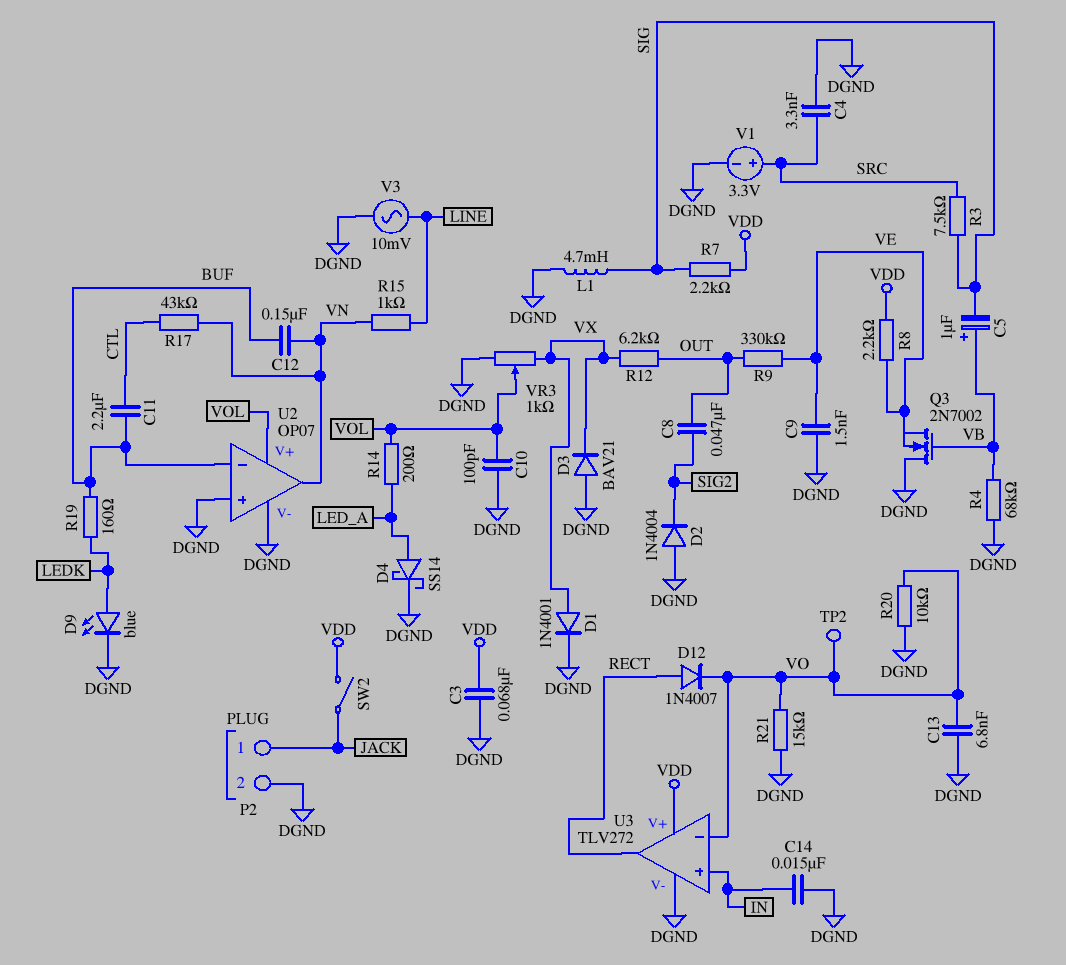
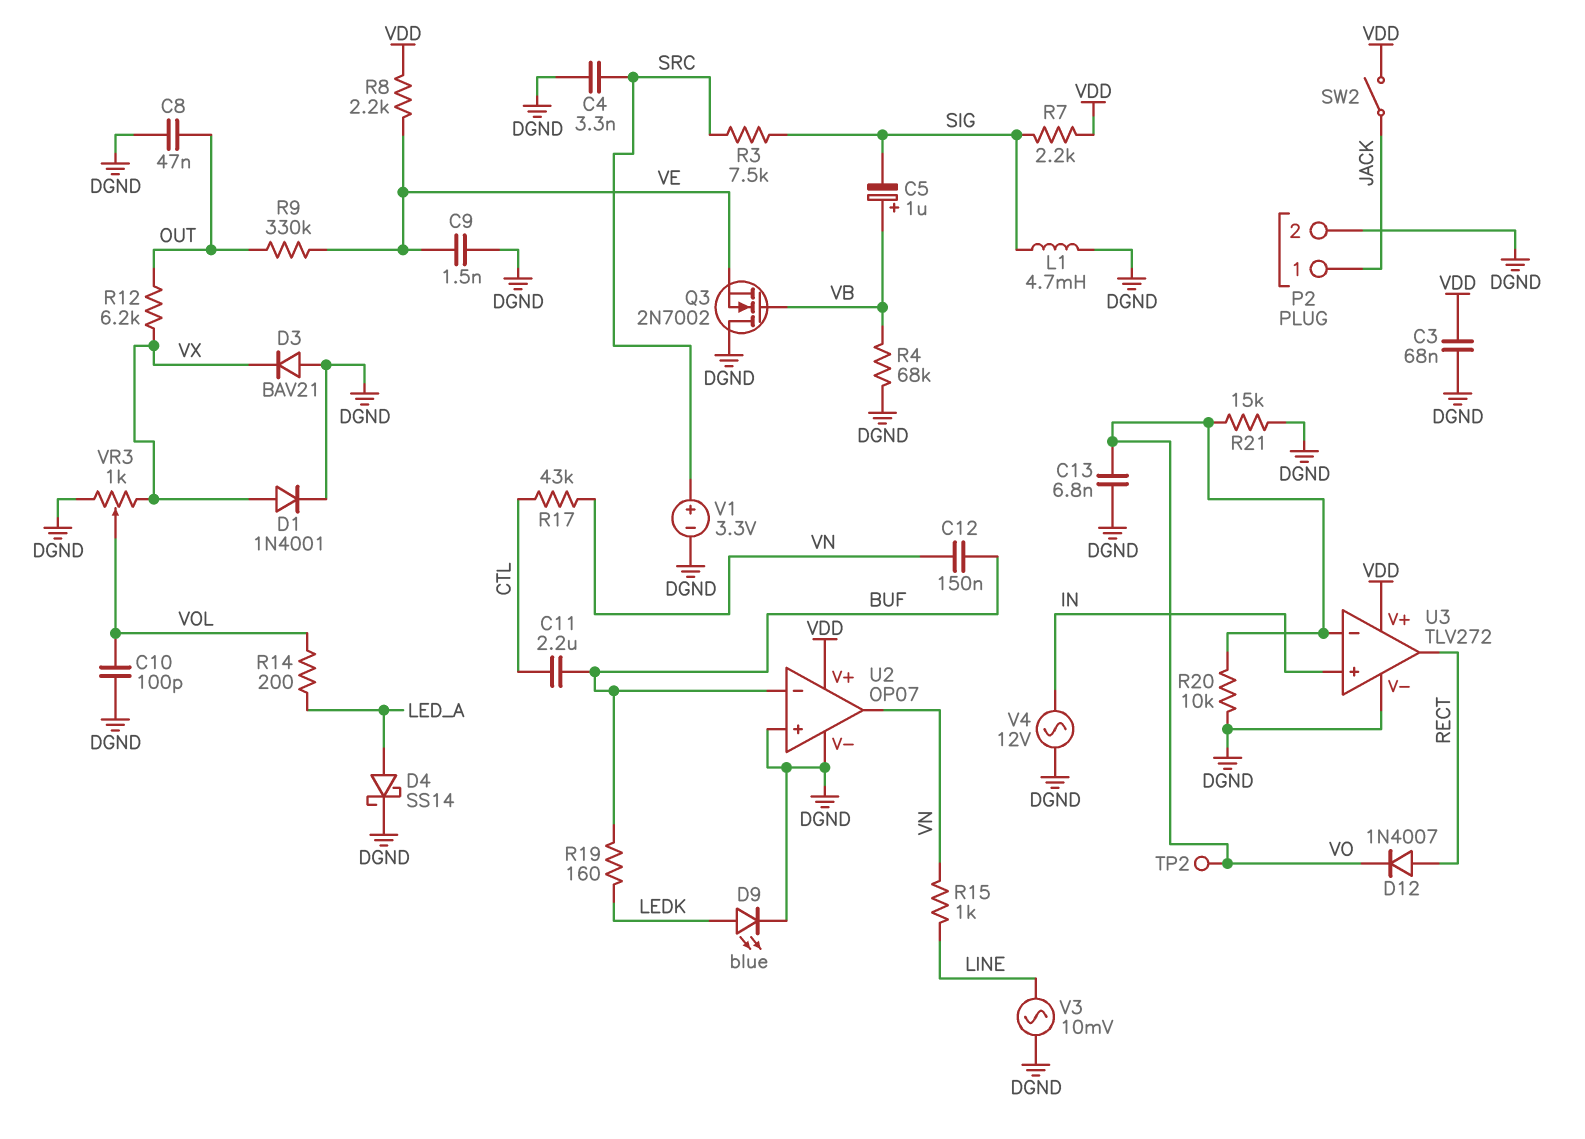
C8: 47nF (OUT, SIG2) -> 47nF (DGND, OUT)
C14: 15nF (DGND, IN) -> none
D2: diode 1N4004 (A DGND, K SIG2) -> none
U2 pin V+: VOL -> VDD
V4: none -> AC 12V (DGND, IN)

